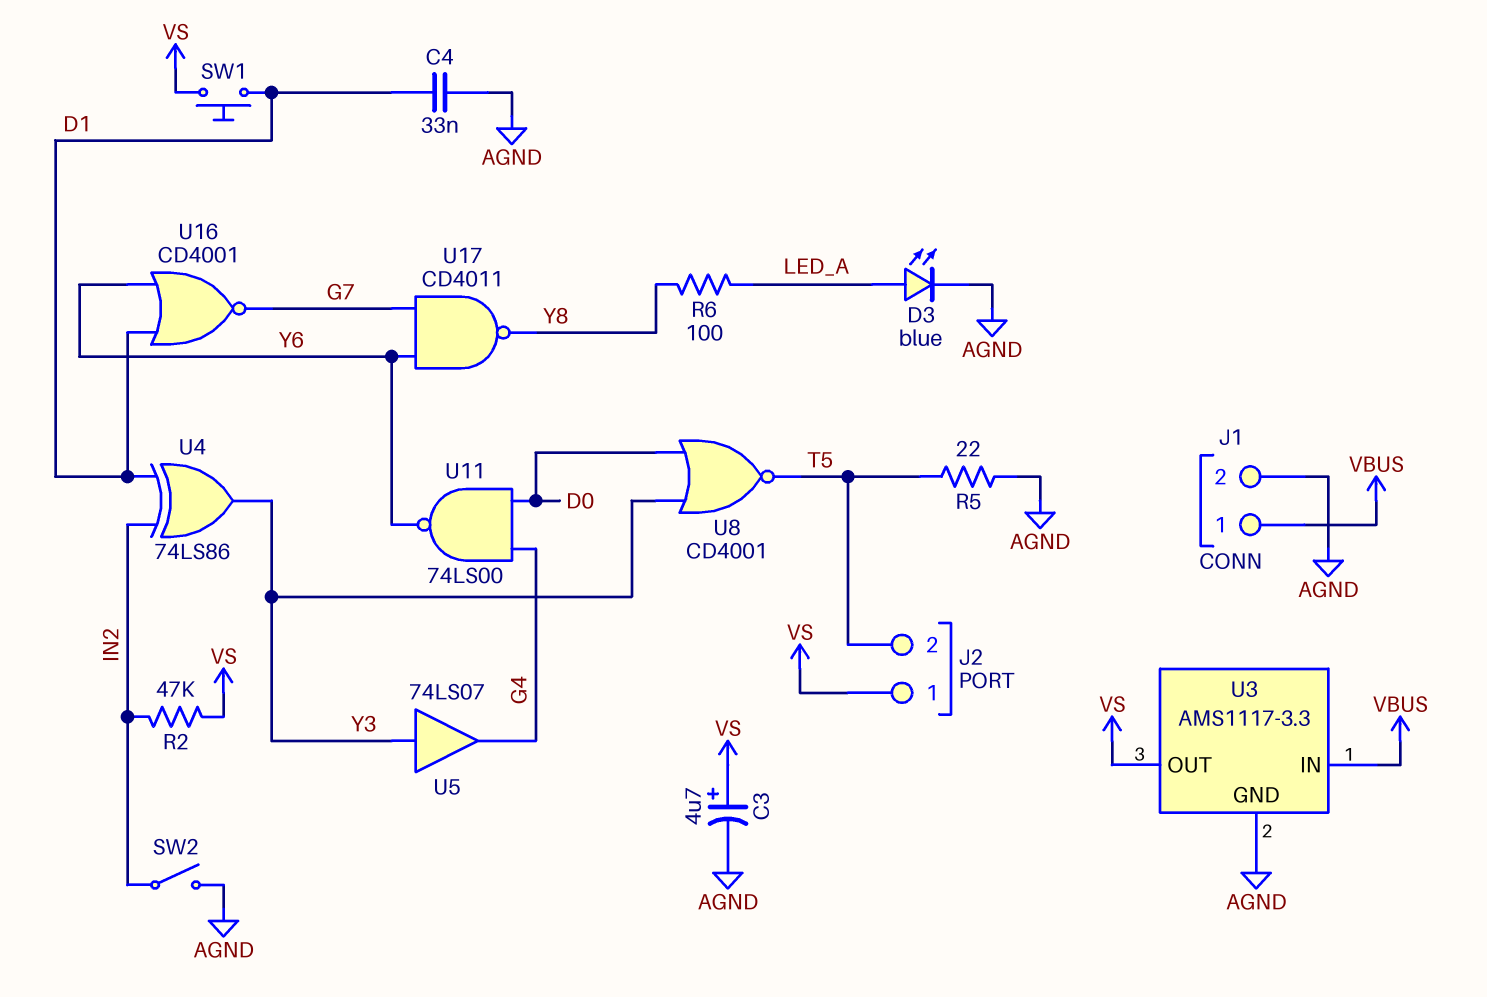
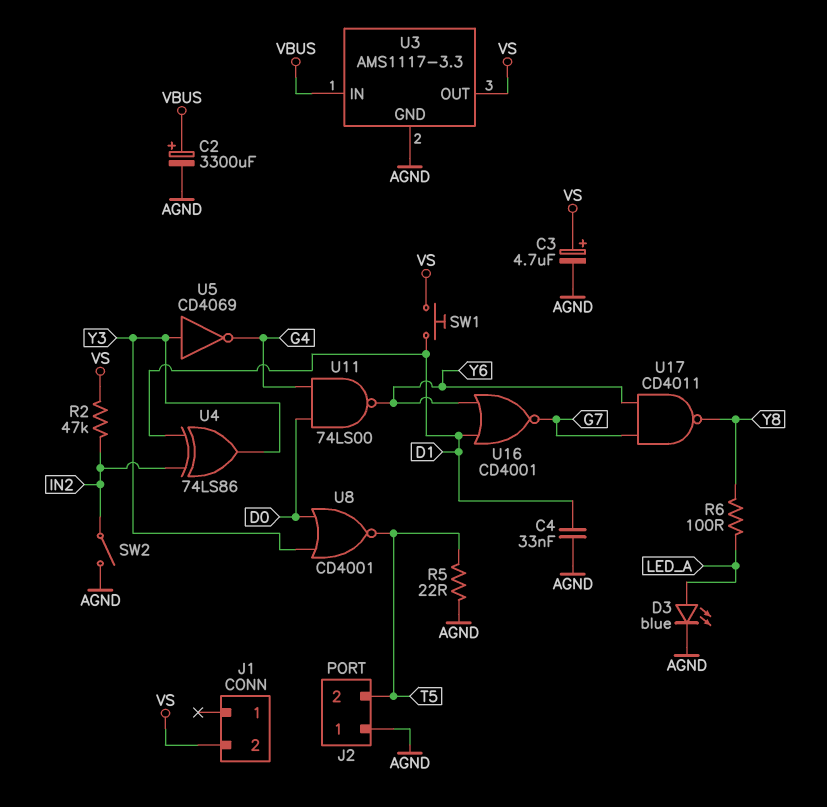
C2: none -> 3300uF (plus VBUS, minus AGND)
J1 pin 1: VBUS -> none
J1 pin 2: AGND -> VS
J2 pin 1: VS -> AGND
U5: buffer 74LS07 (in Y3, out G4) -> NOT CD4069 (in Y3, out G4)

